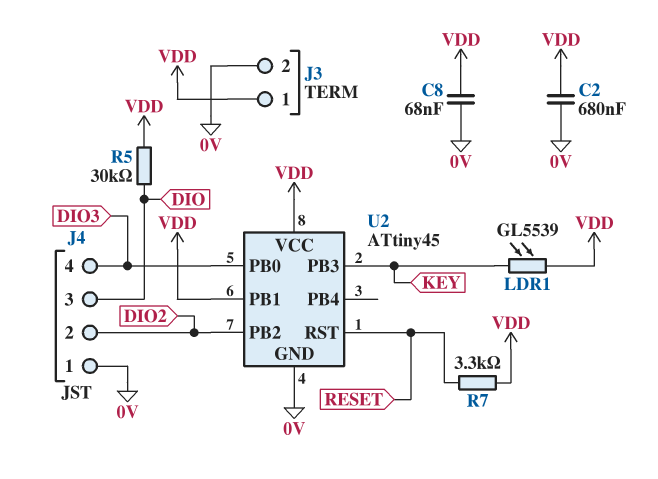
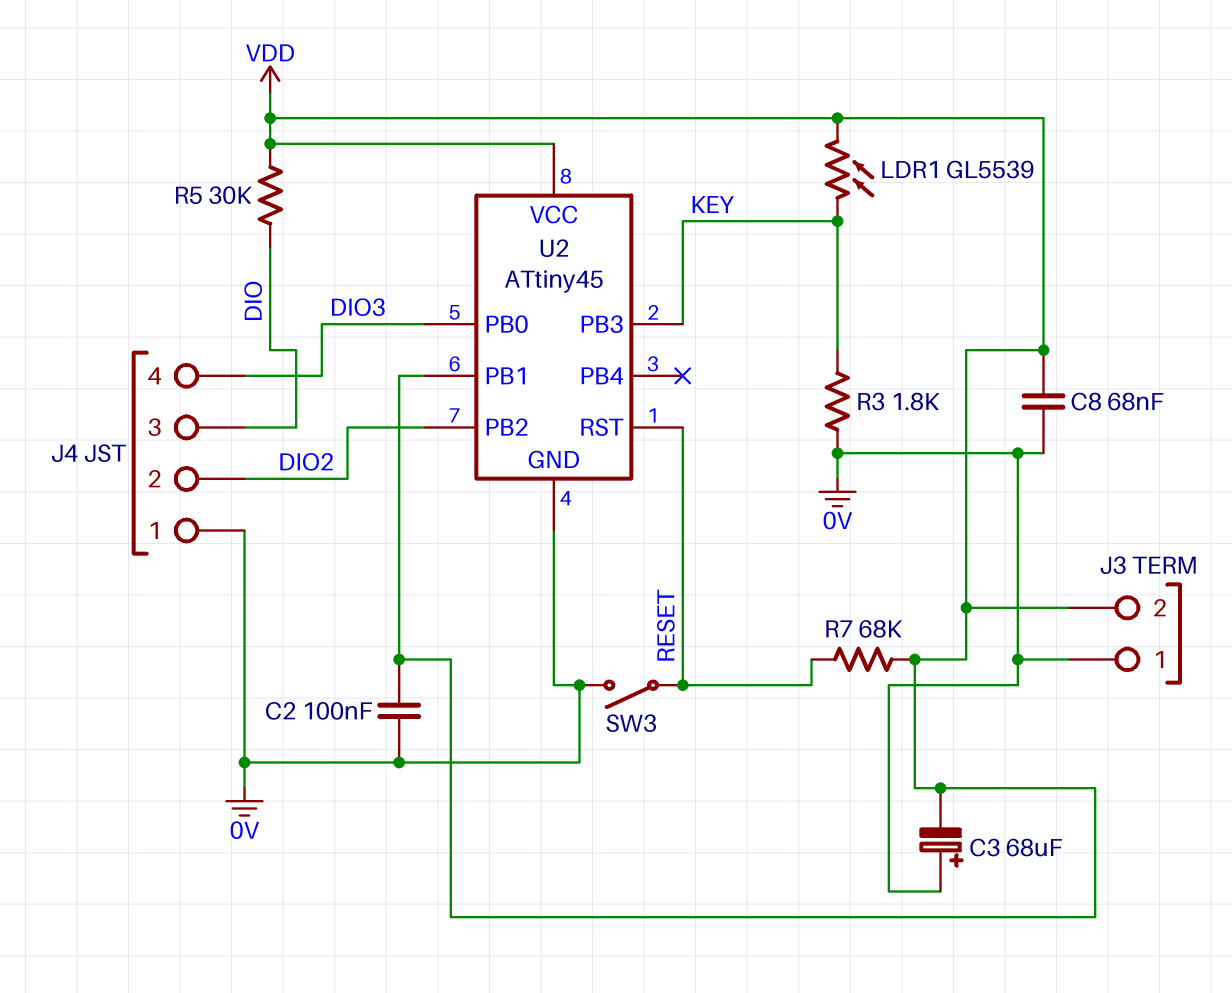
C2: 680nF (0V, VDD) -> 100nF (0V, VDD)
C3: none -> 68uF (plus 0V, minus VDD)
J3 pin 1: VDD -> 0V
J3 pin 2: 0V -> VDD
R3: none -> 1.8k (0V, KEY)
R7: 3.3k (RESET, VDD) -> 68k (RESET, VDD)
SW3: none -> switch (0V, RESET)

